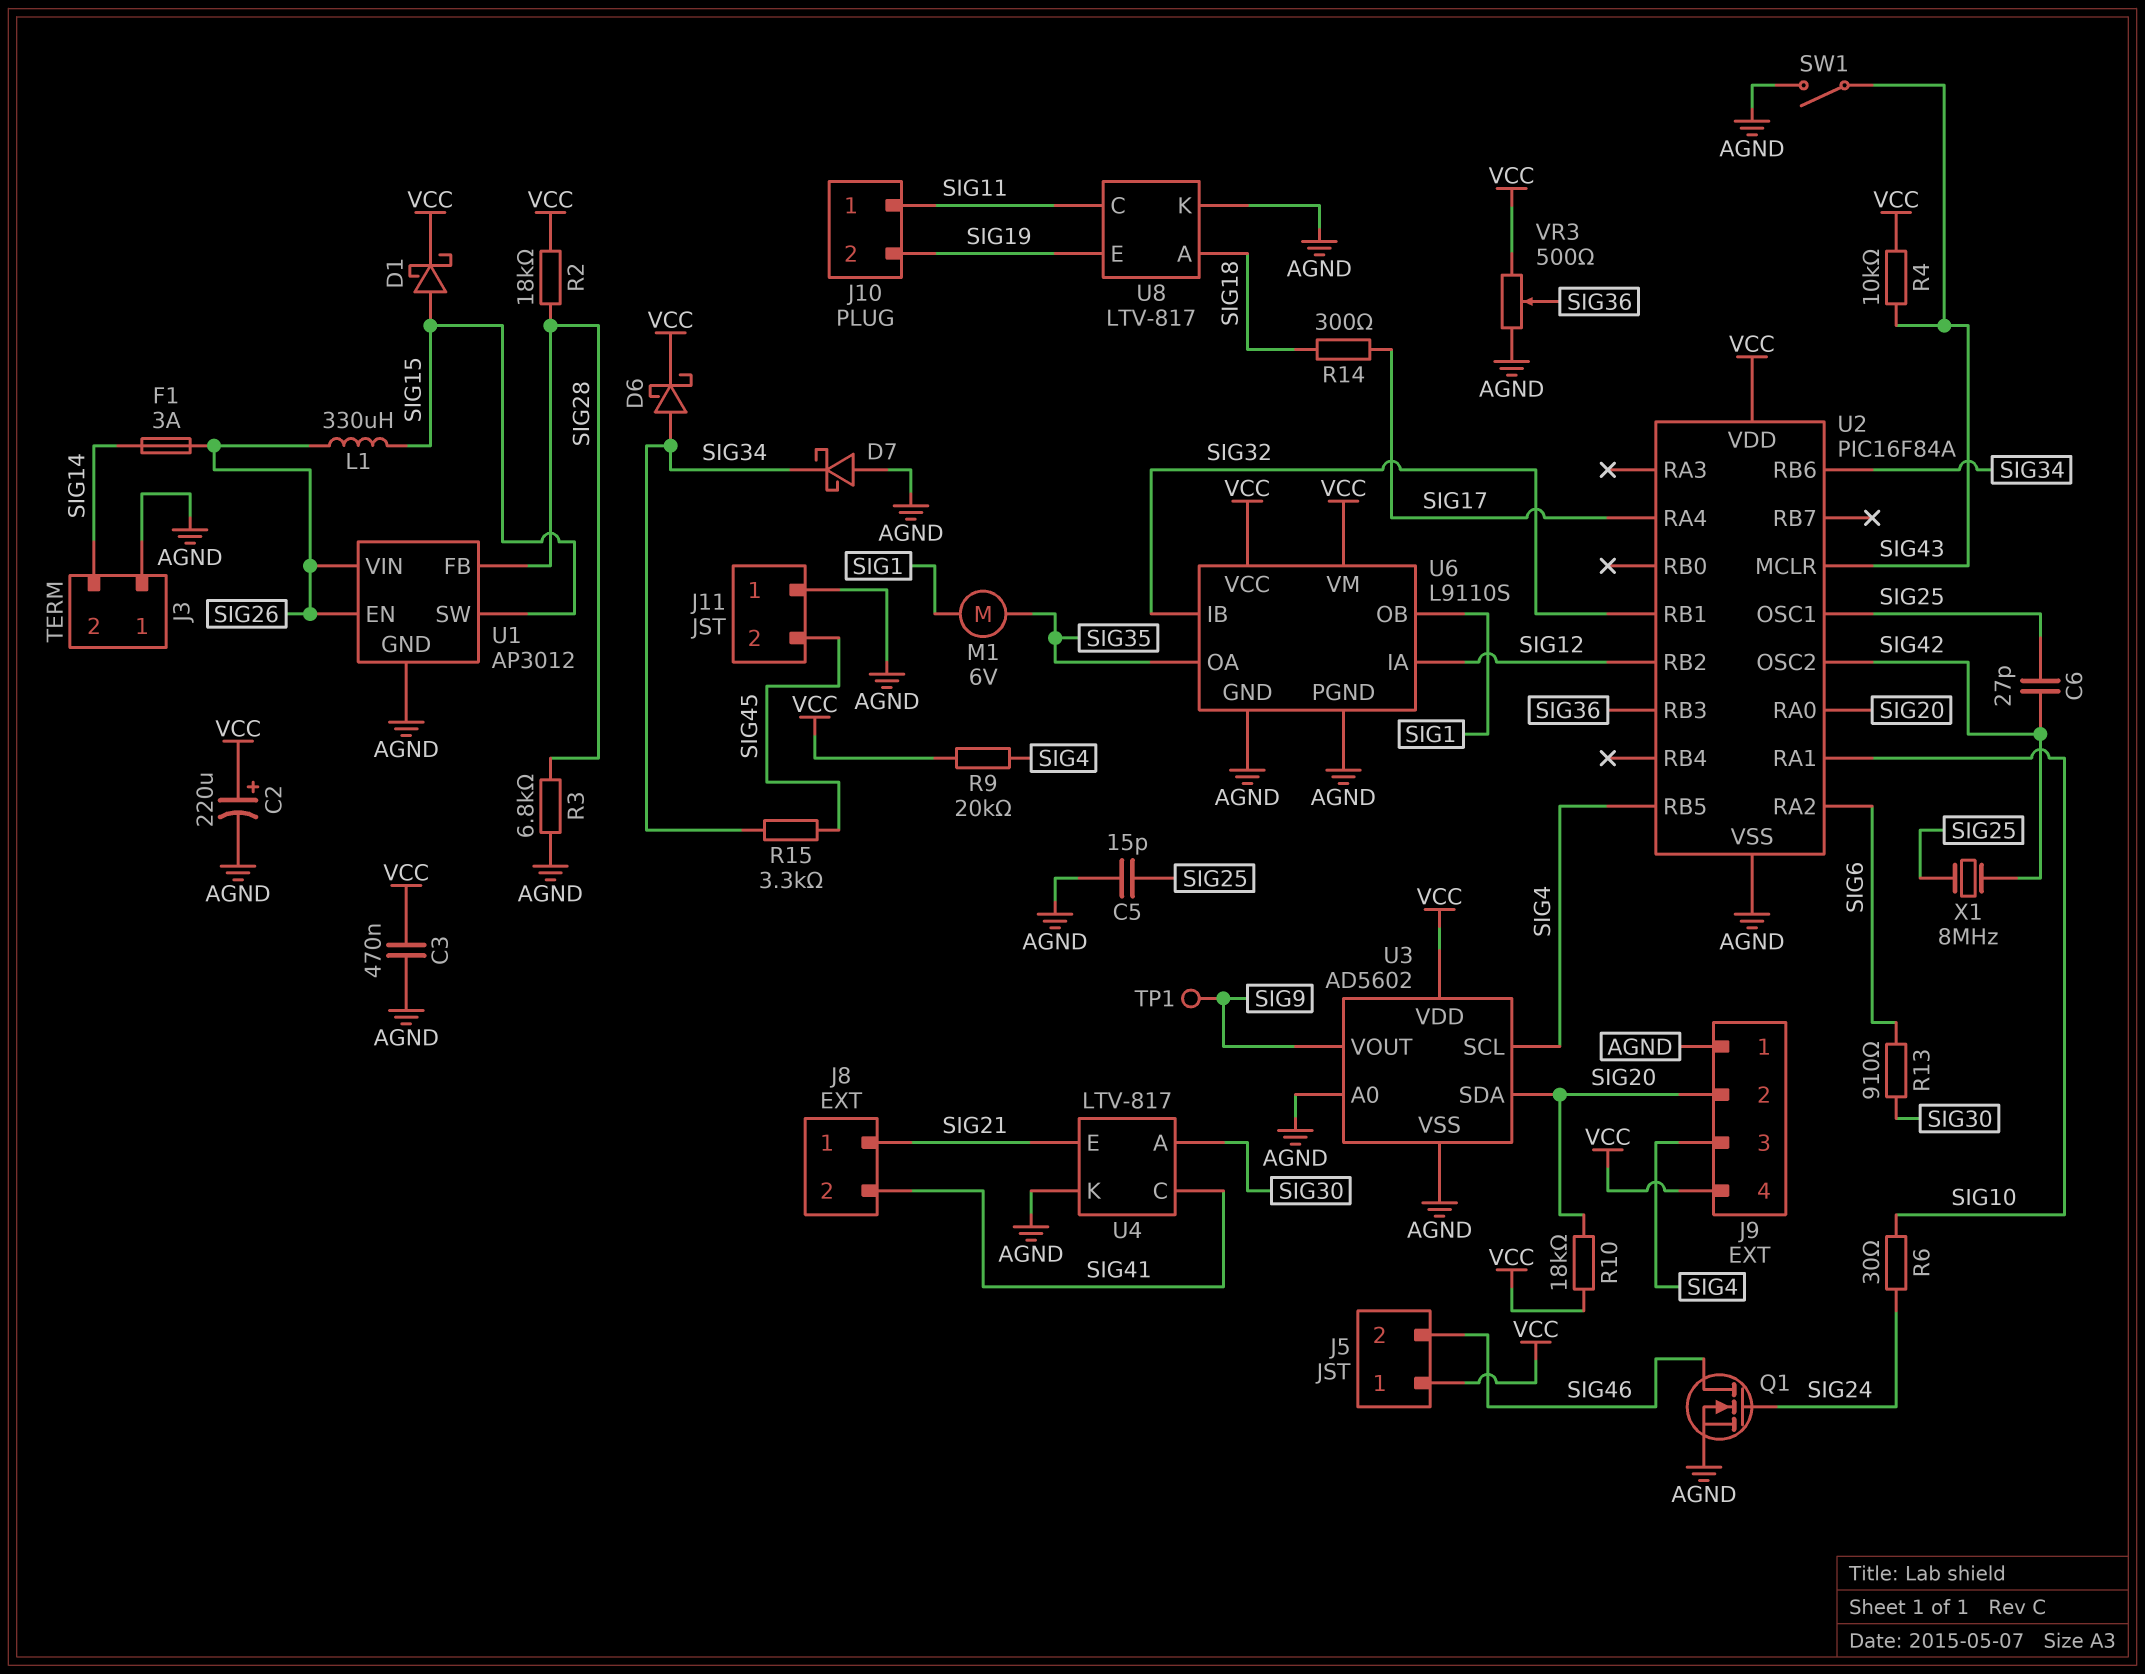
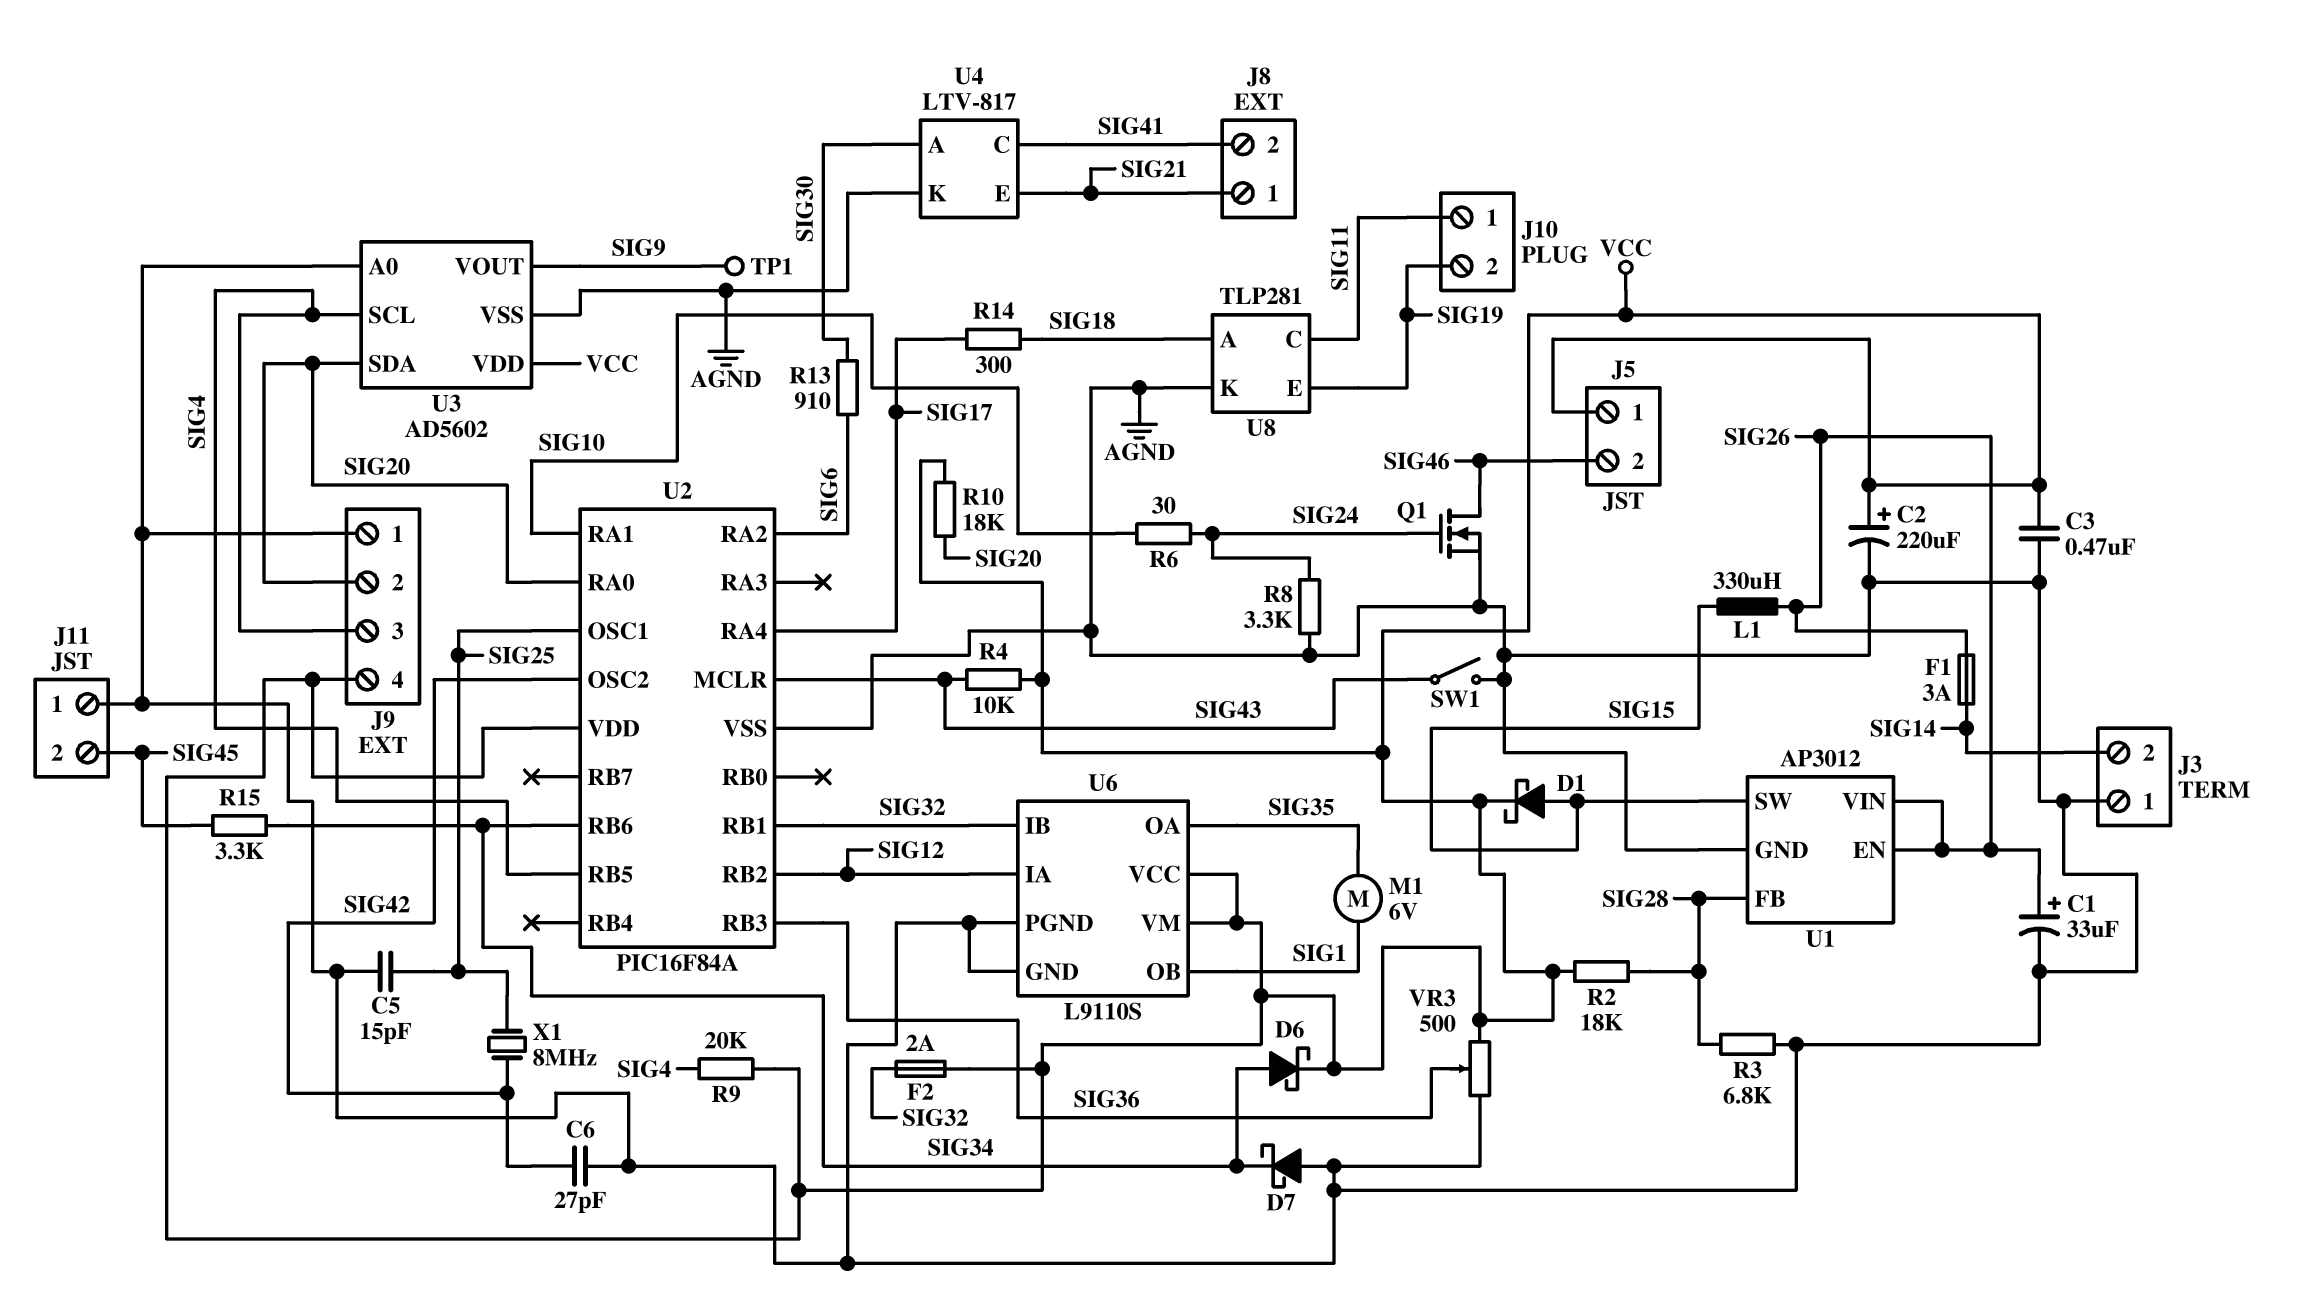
C1: none -> 33uF (plus SIG26, minus AGND)
C6: 27pF (SIG25, SIG42) -> 27pF (AGND, SIG42)
F2: none -> 2A (SIG32, VCC)
R8: none -> 3.3k (AGND, SIG24)
U8: LTV-817 -> TLP281

